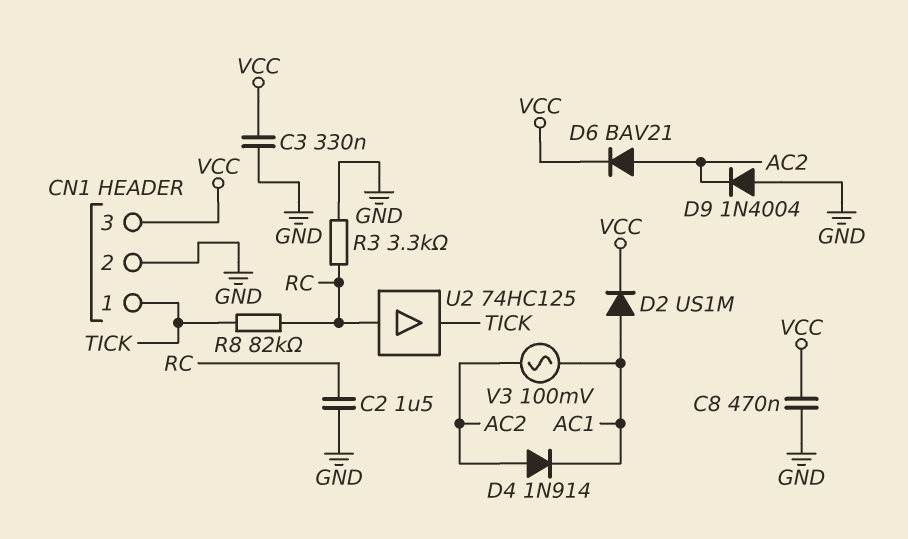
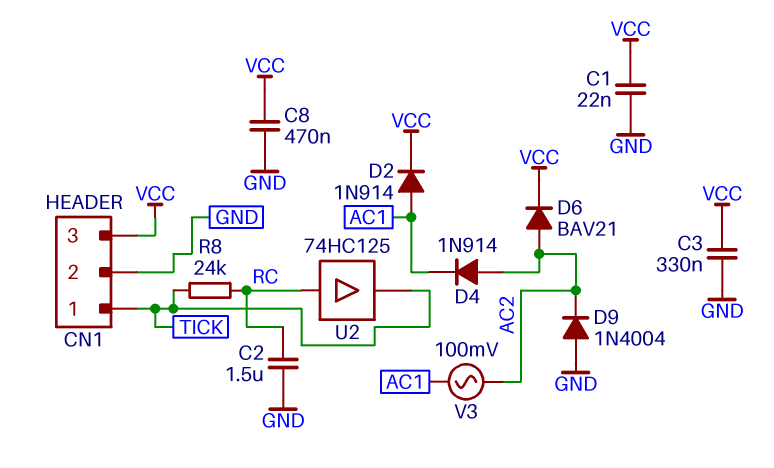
C1: none -> 22nF (GND, VCC)
D2: diode US1M (A AC1, K VCC) -> diode 1N914 (A AC1, K VCC)
R3: 3.3k (GND, RC) -> none
R8: 82k (RC, TICK) -> 24k (RC, TICK)

